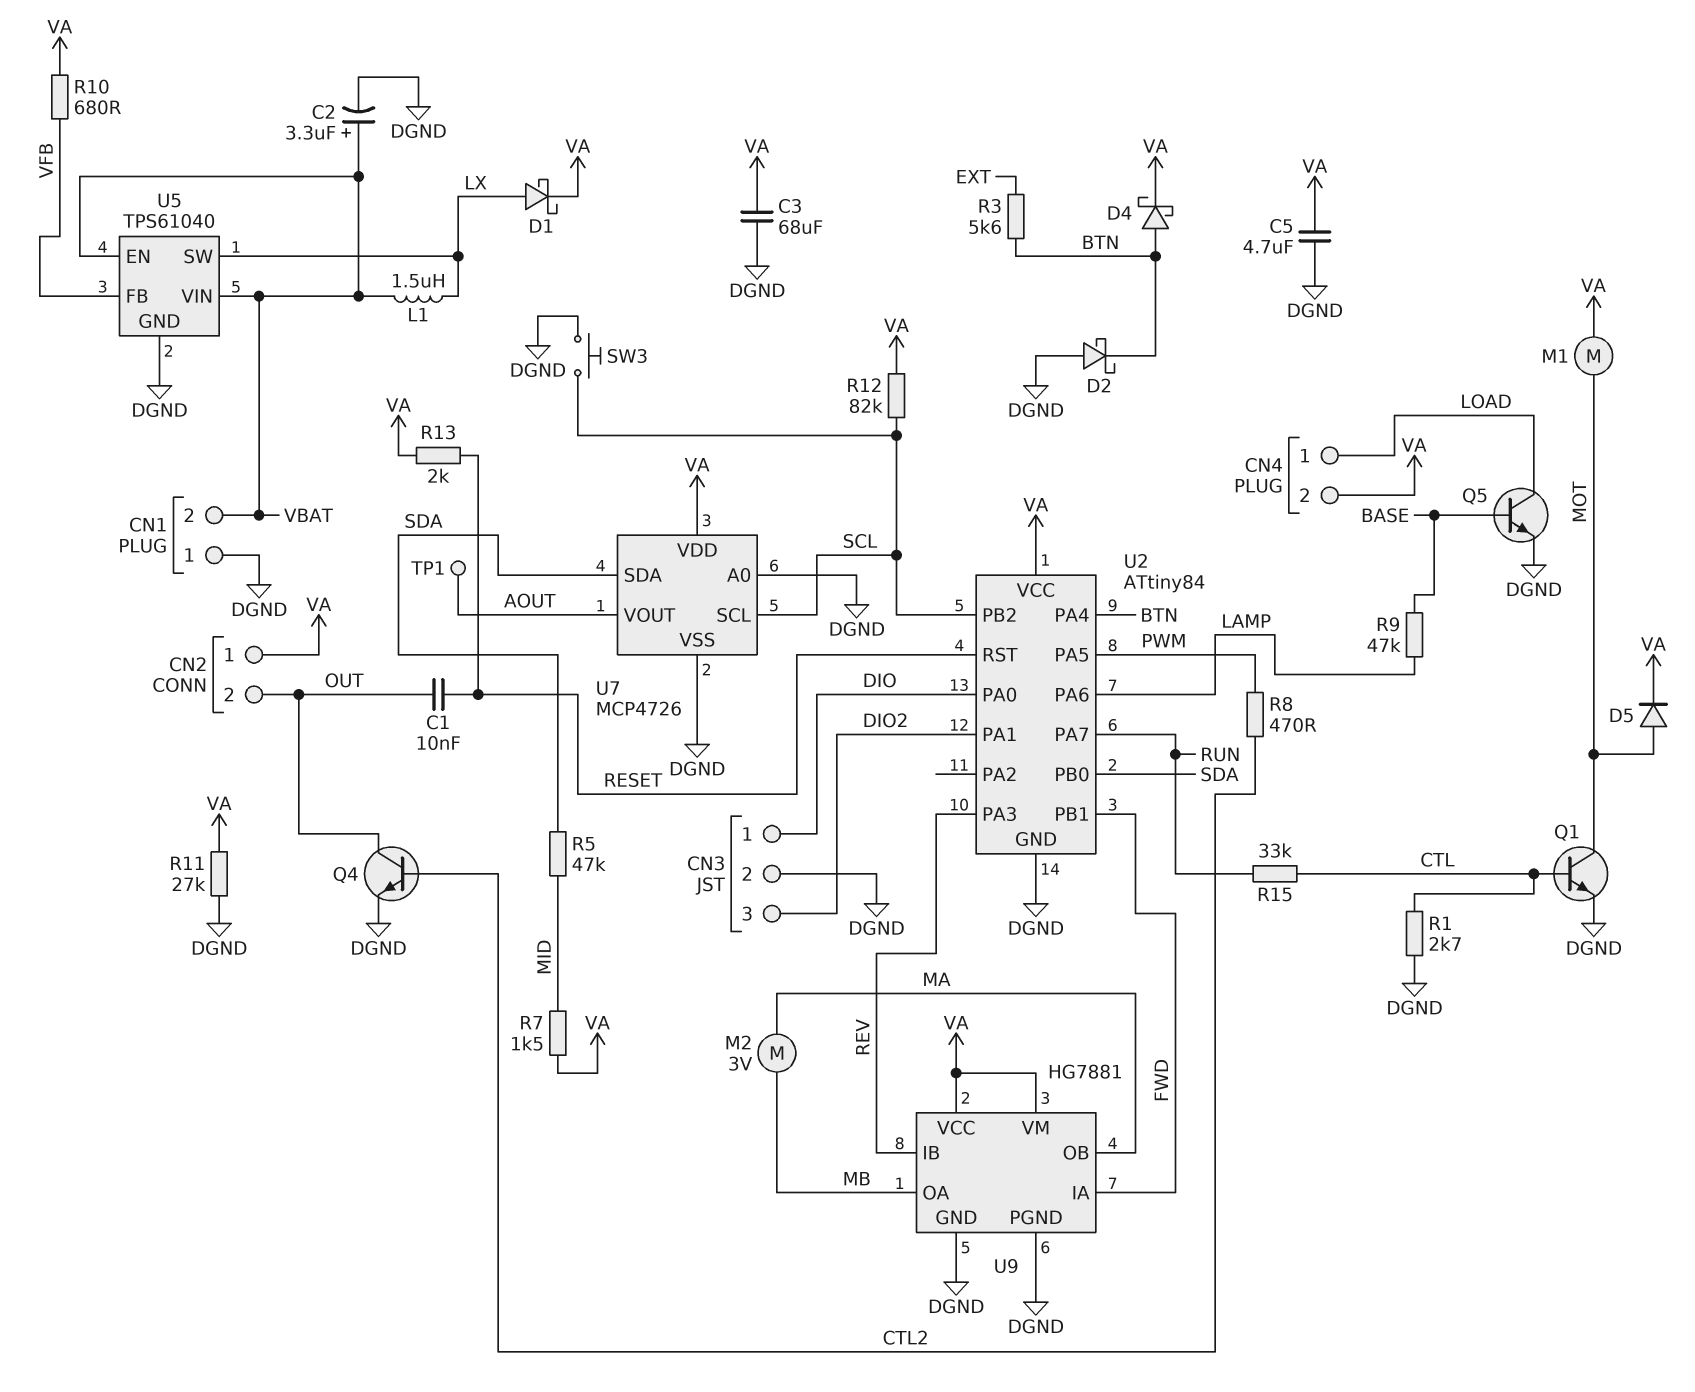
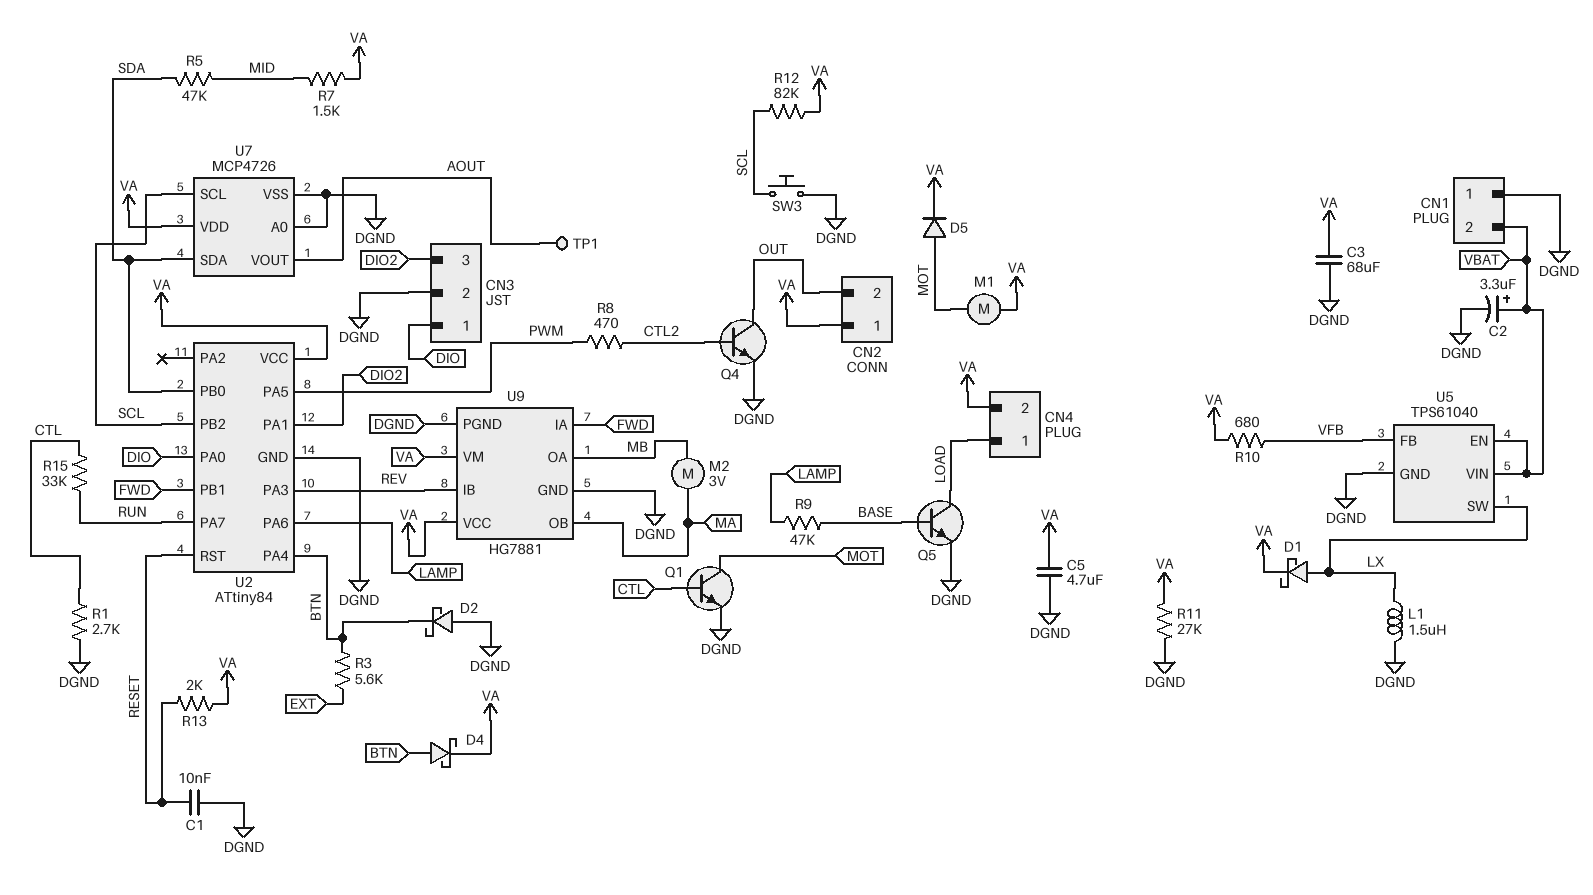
C1: 10nF (OUT, RESET) -> 10nF (DGND, RESET)
L1: 1.5uH (LX, VBAT) -> 1.5uH (DGND, LX)

